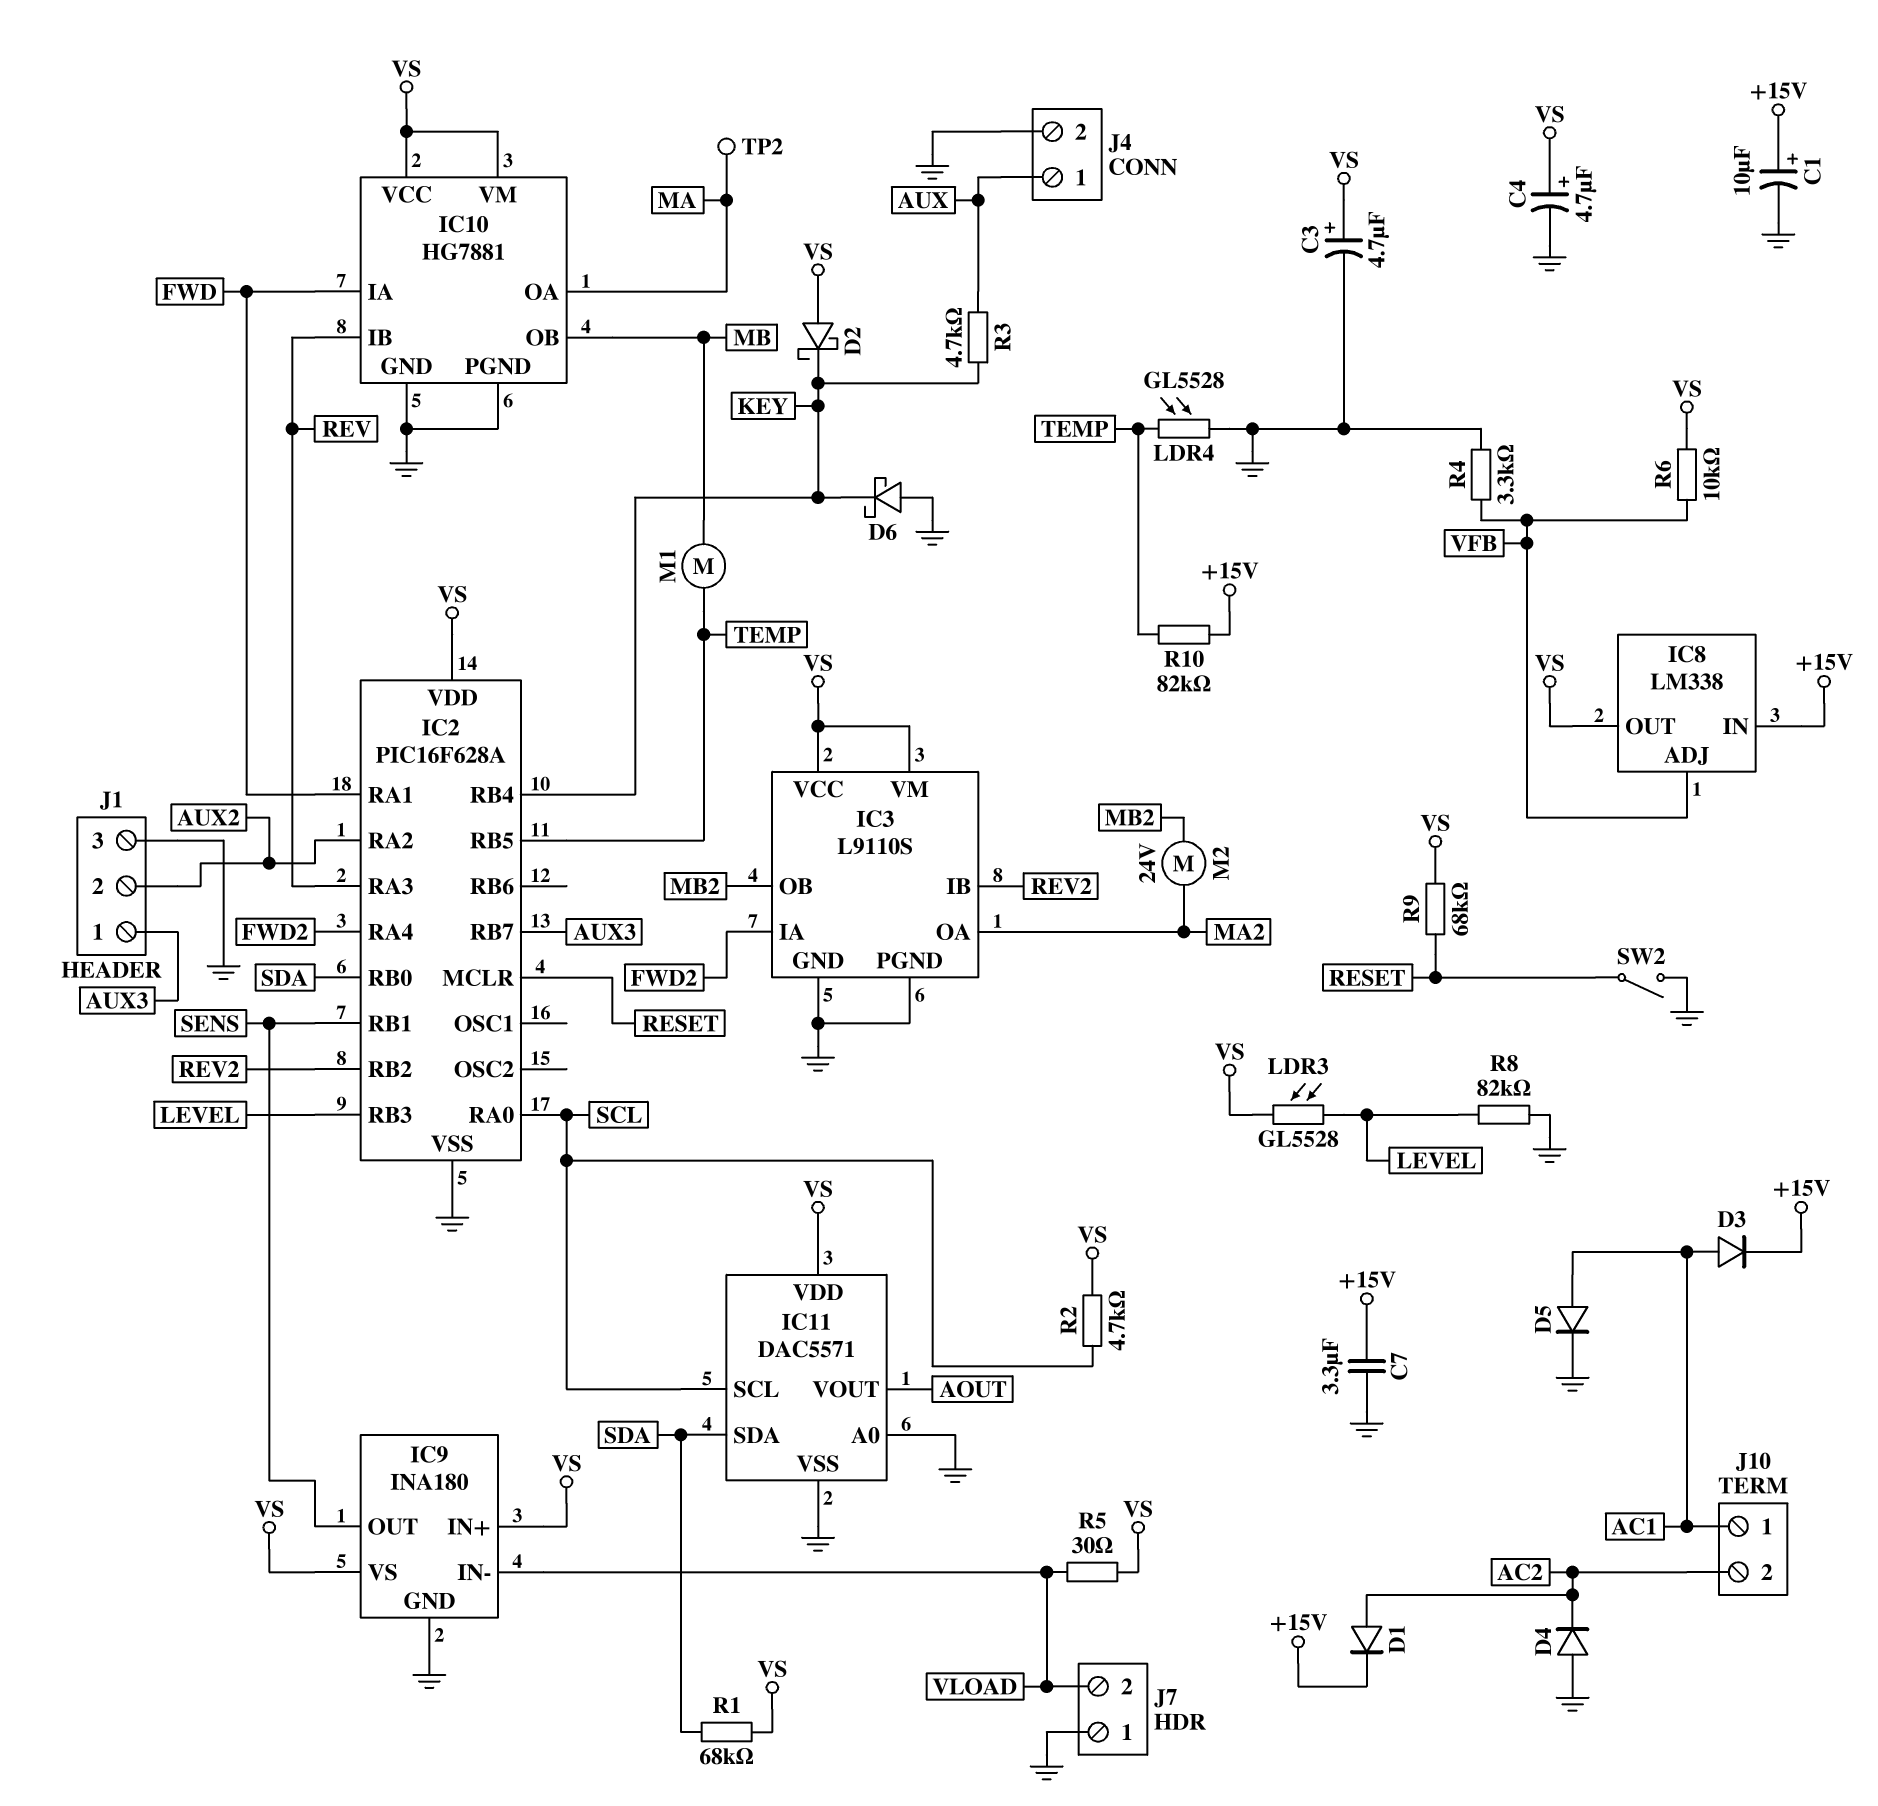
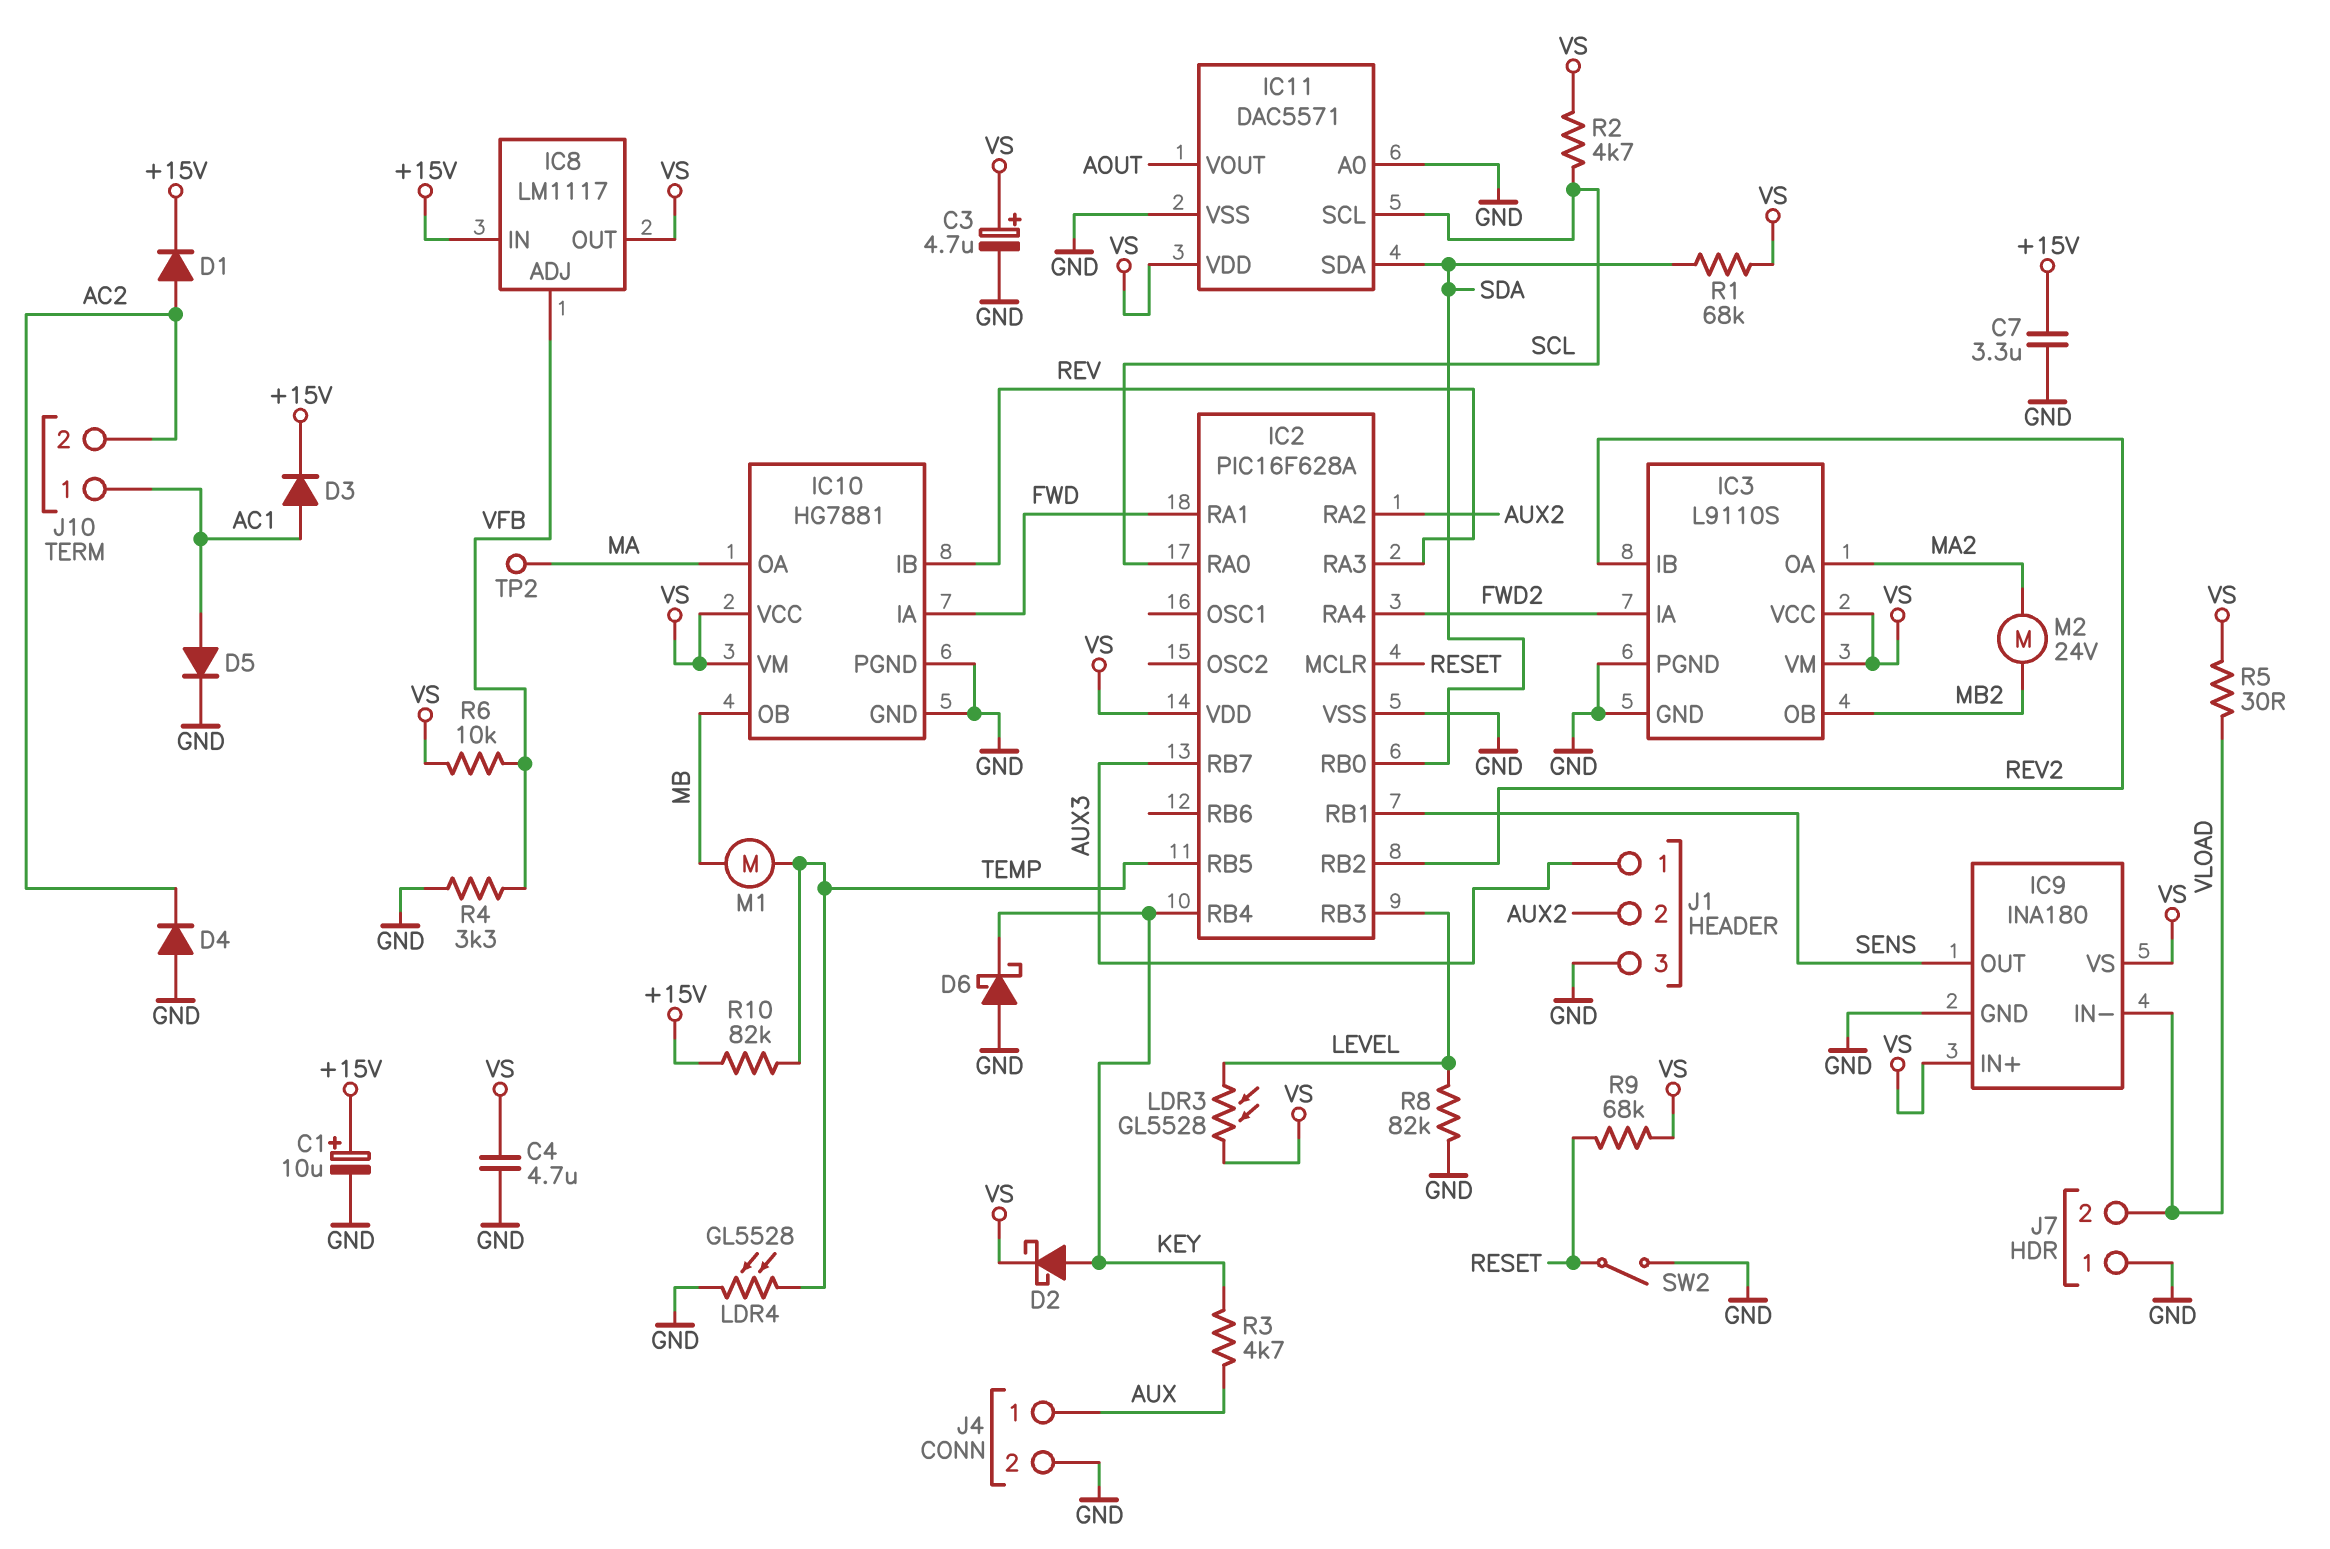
C4: 4.7uF (plus VS, minus GND) -> 4.7uF (GND, VS)
D2: schottky (A VS, K KEY) -> schottky (A KEY, K VS)
IC8: LM338 -> LM1117

